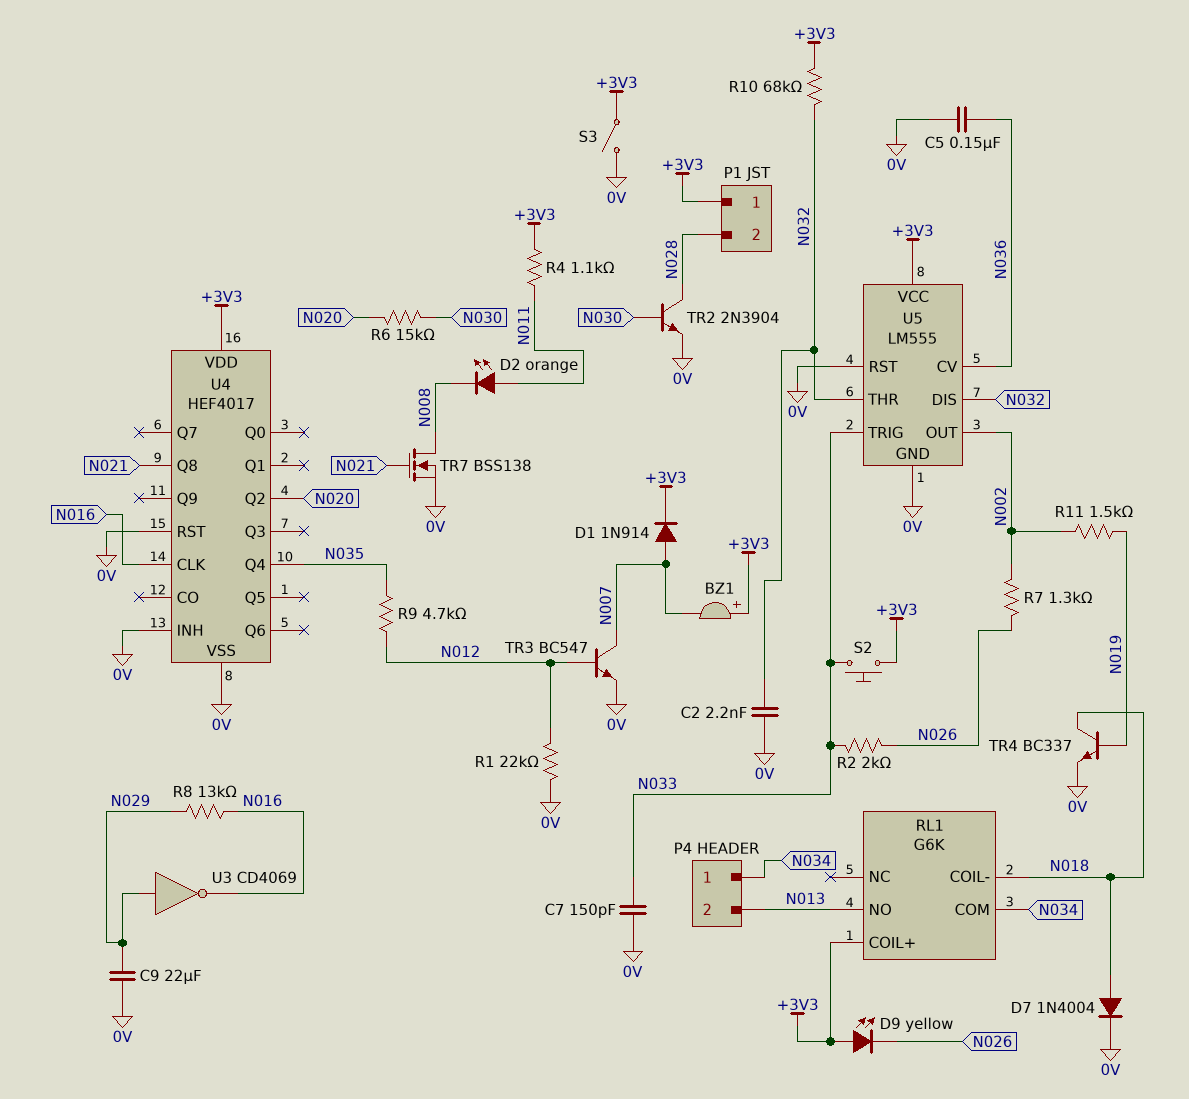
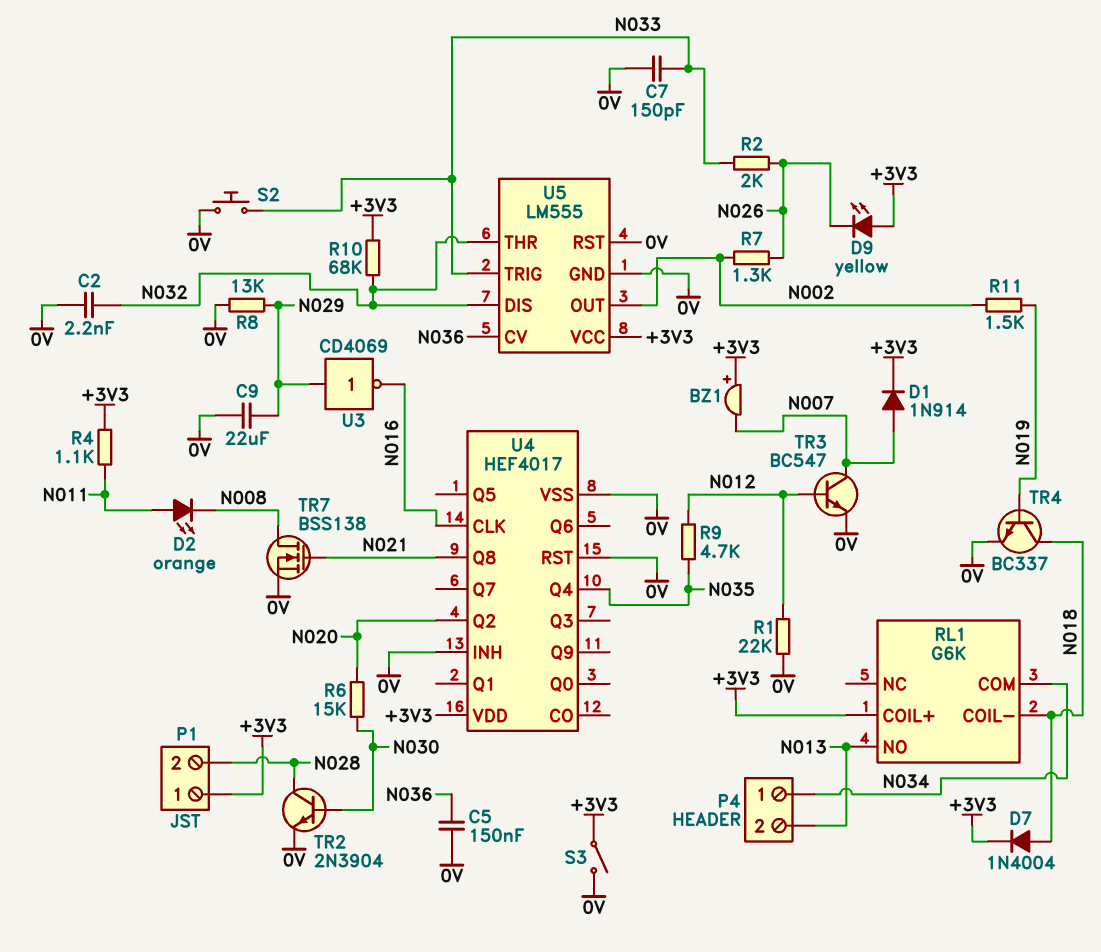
D7: diode 1N4004 (A N018, K 0V) -> diode 1N4004 (A N018, K +3V3)
R8: 13k (N016, N029) -> 13k (0V, N029)
S2: button (+3V3, N033) -> button (0V, N033)

